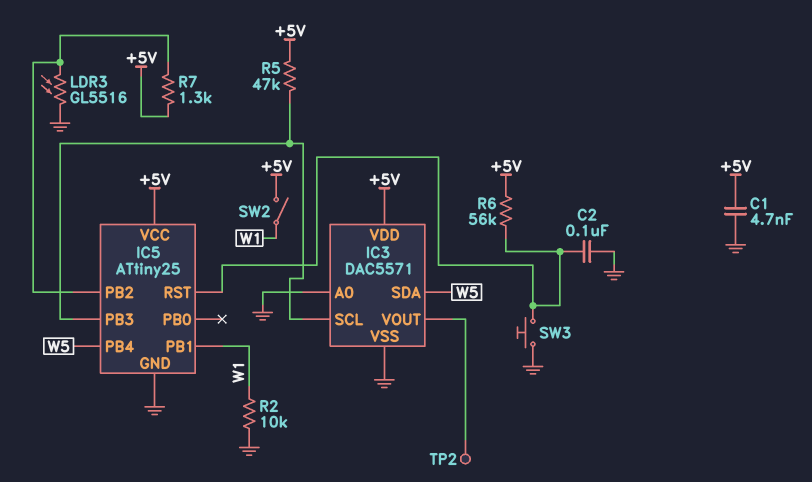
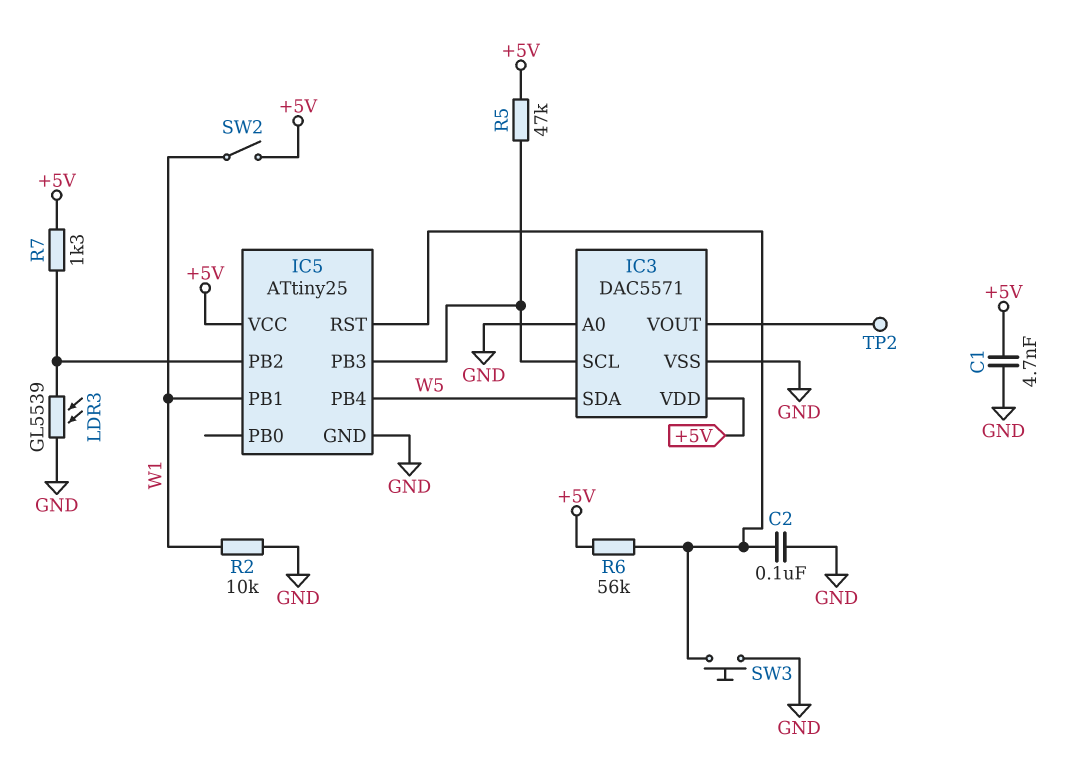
LDR3: GL5516 (GND, IC5/PB2) -> GL5539 (GND, IC5/PB2)

